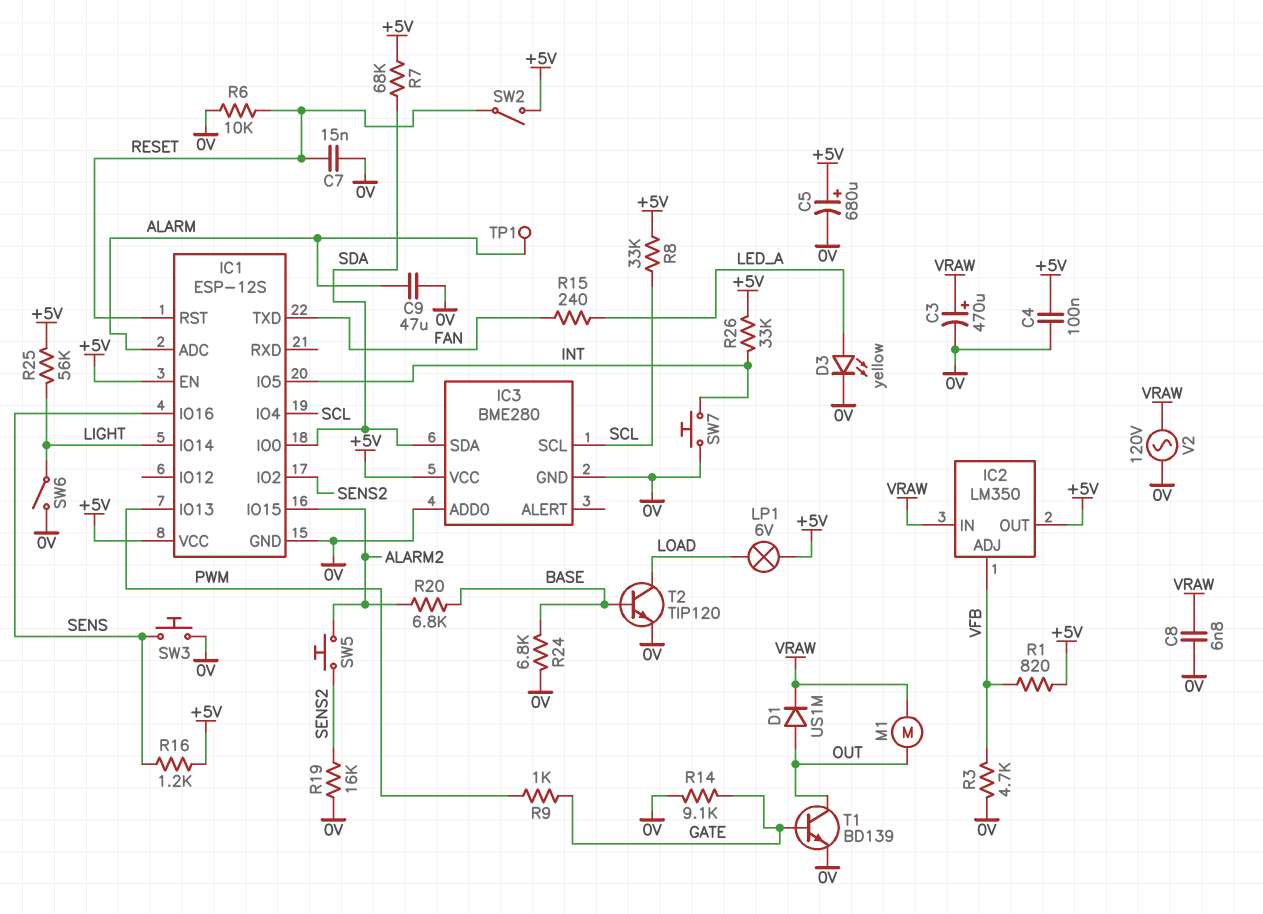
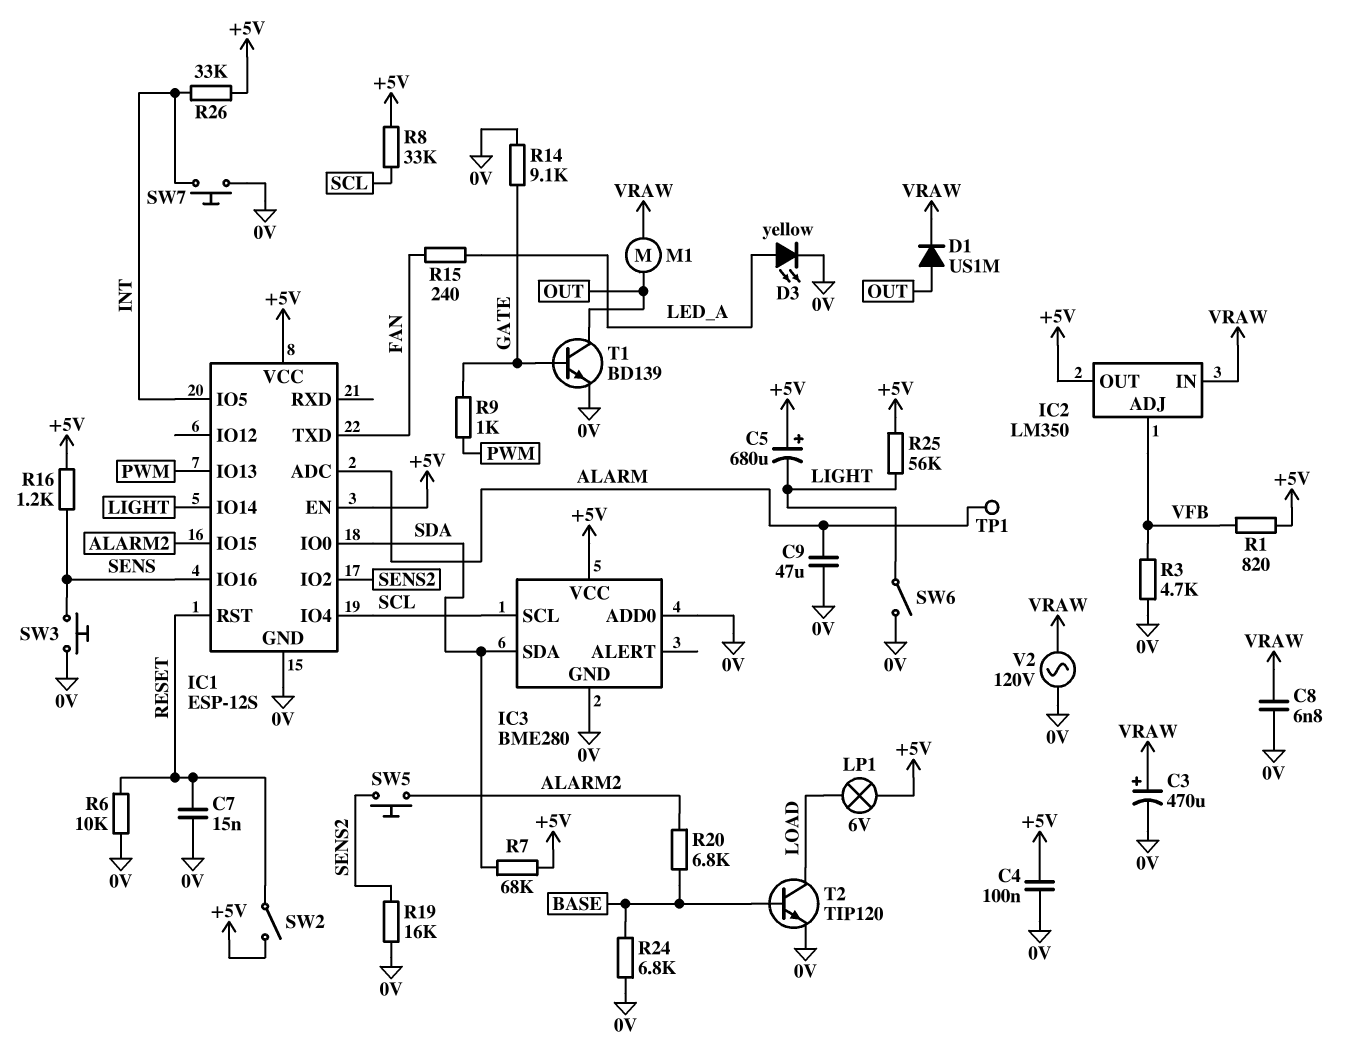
C5: 680uF (plus +5V, minus 0V) -> 680uF (plus +5V, minus LIGHT)

